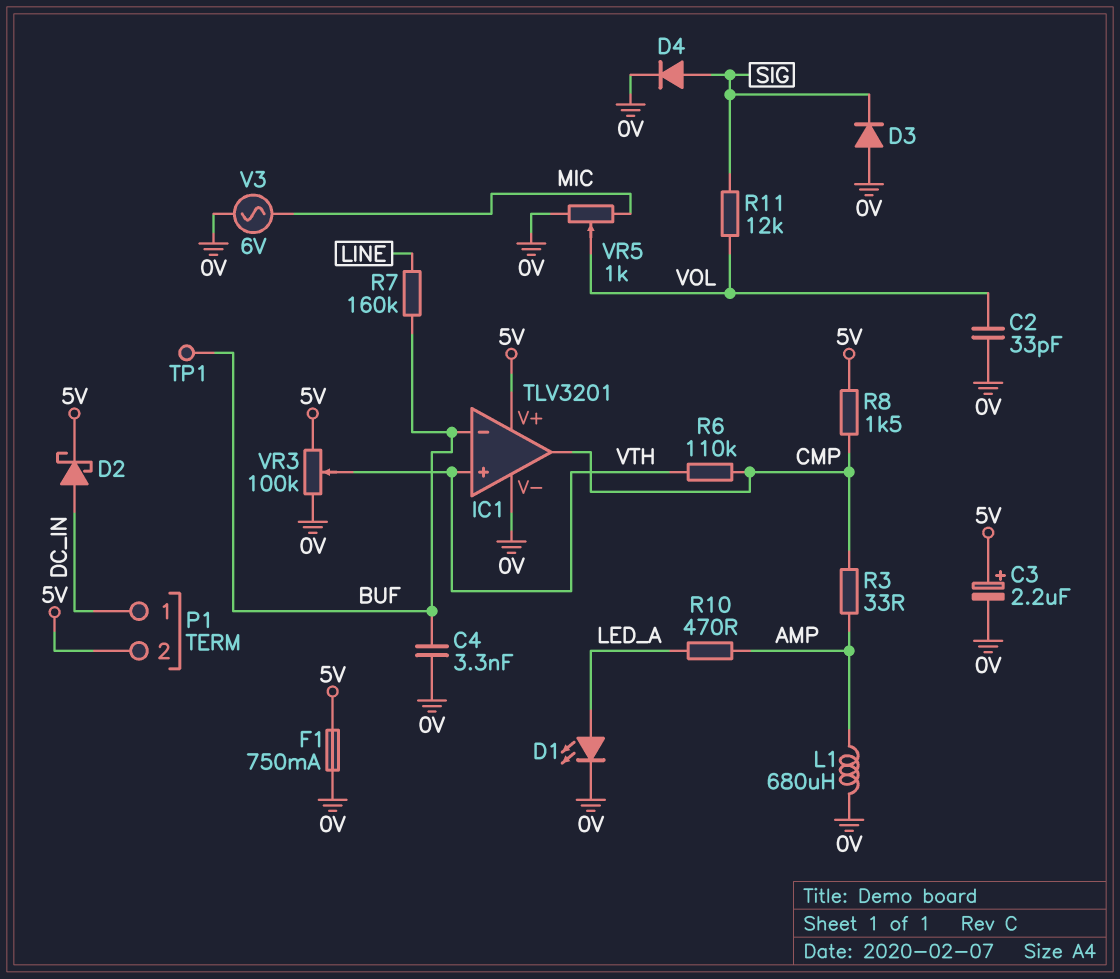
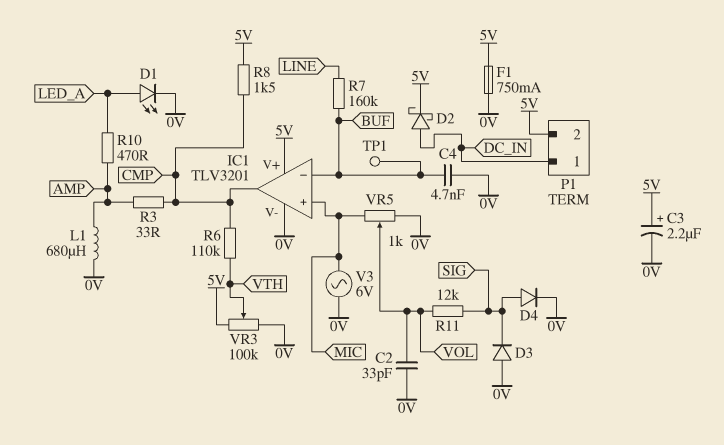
C4: 3.3nF (0V, BUF) -> 4.7nF (0V, BUF)
IC1 pin in+: VTH -> MIC

